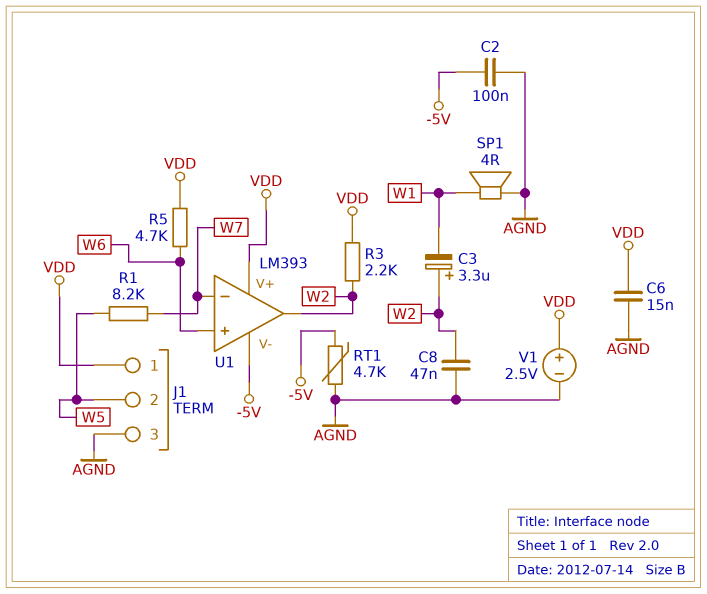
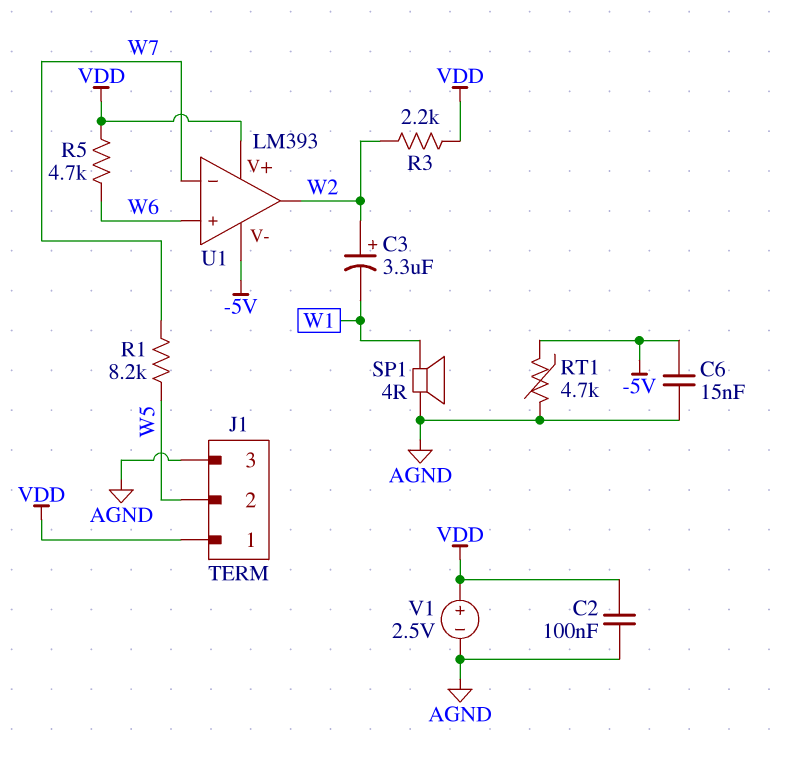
C2: 100nF (-5V, AGND) -> 100nF (AGND, VDD)
C6: 15nF (AGND, VDD) -> 15nF (-5V, AGND)
C8: 47nF (AGND, W2) -> none

